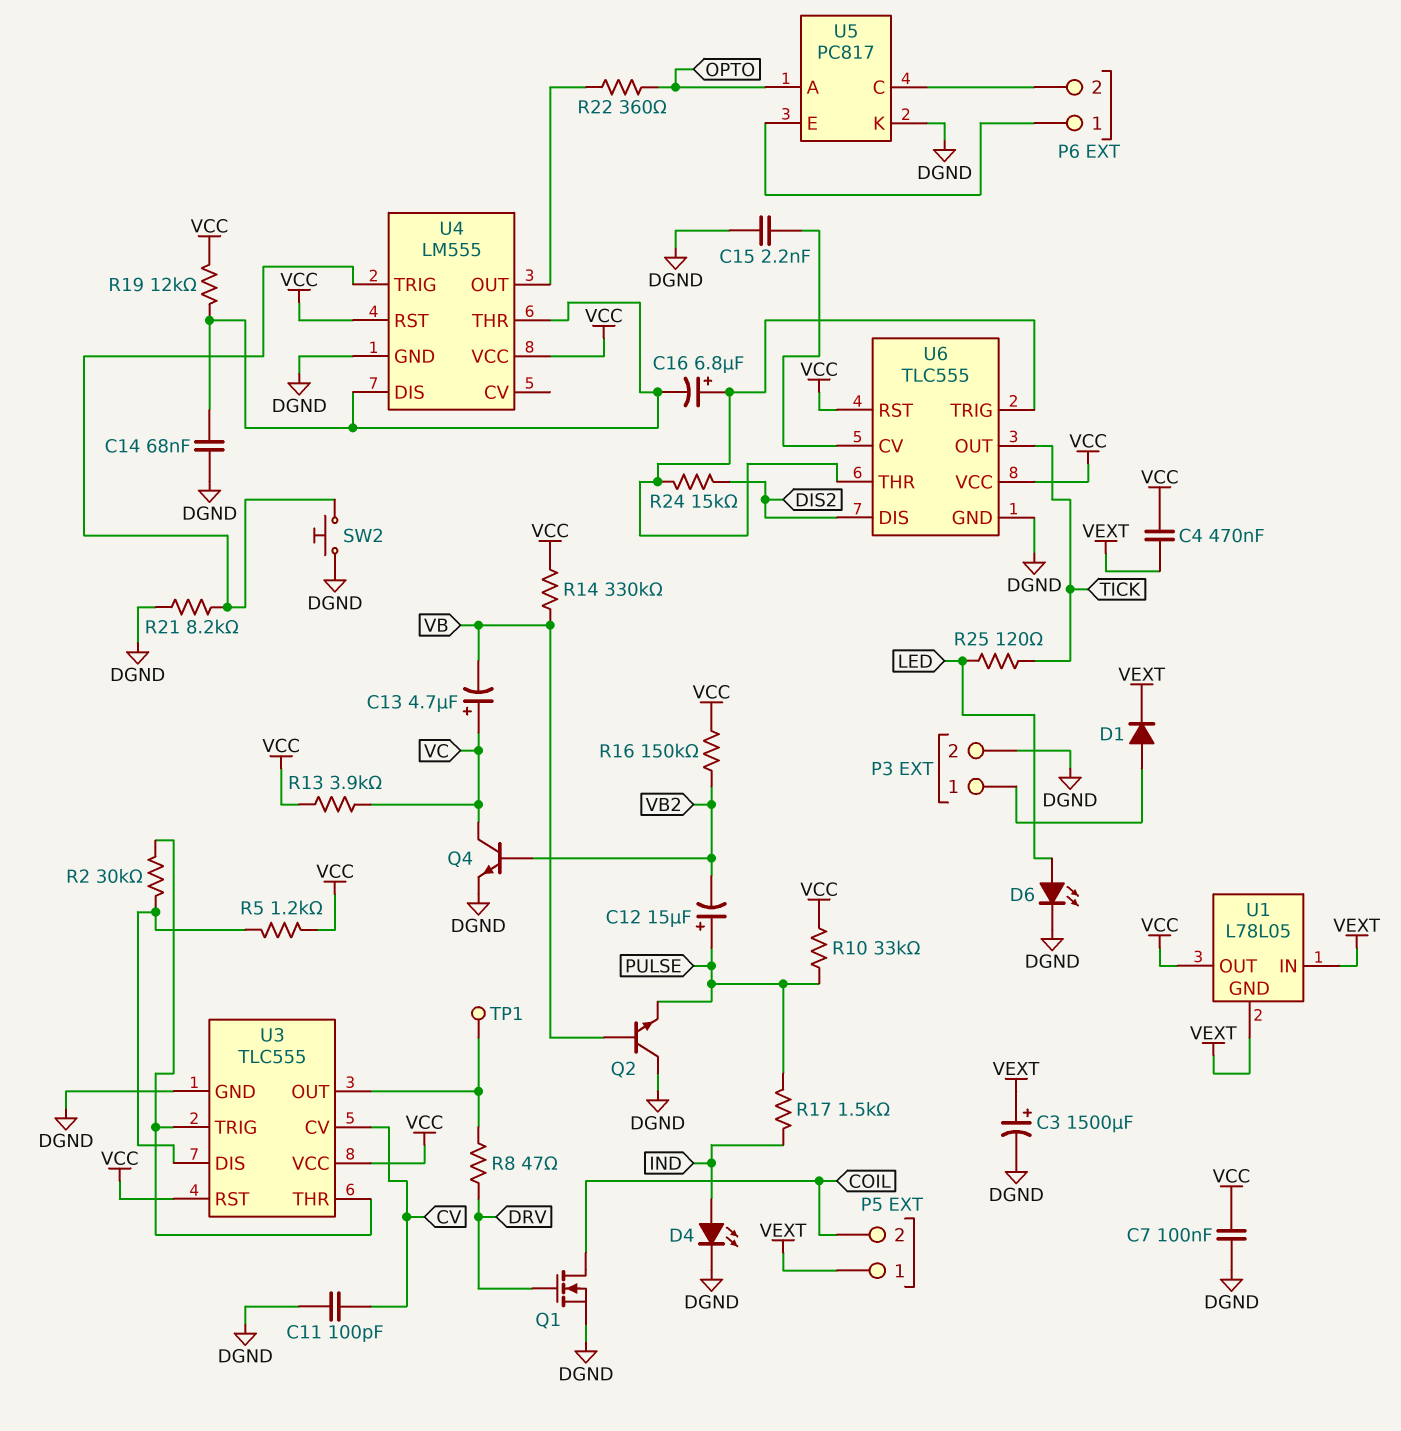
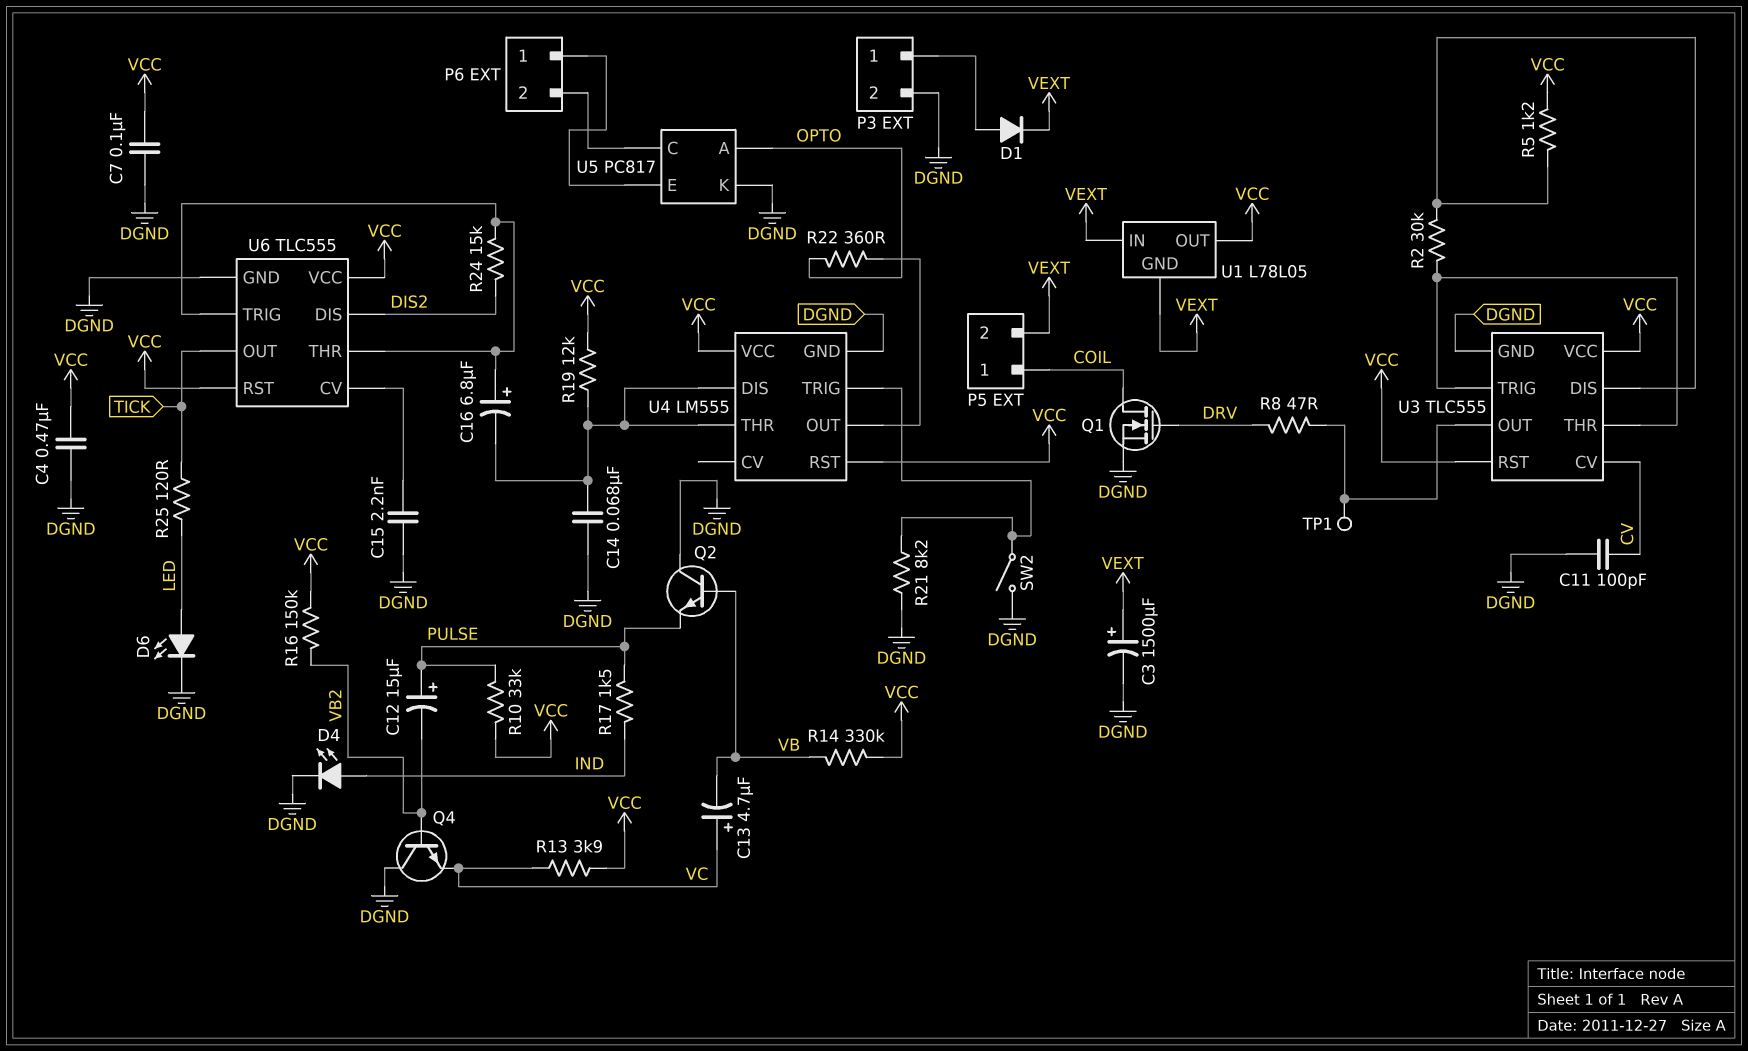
C4: 470nF (VCC, VEXT) -> 470nF (DGND, VCC)
P5 pin 1: VEXT -> COIL
P5 pin 2: COIL -> VEXT
Q4: NPN (B VB2, C VC, E DGND) -> NPN (B VB2, C DGND, E VC)
SW2: button (DGND, U4/TRIG) -> switch (DGND, U4/TRIG)

